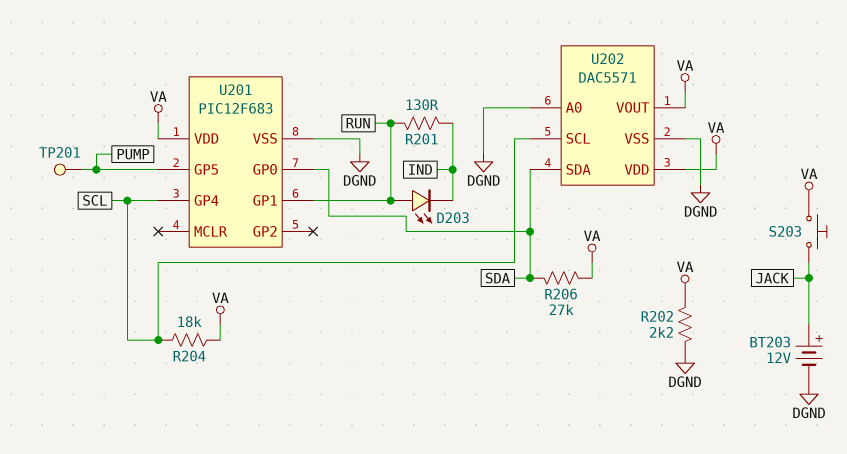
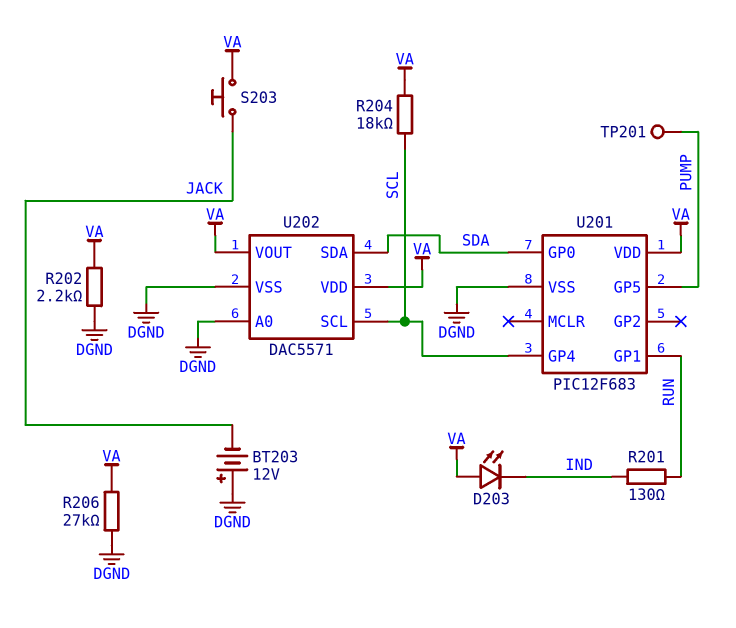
BT203: 12V (plus JACK, minus DGND) -> 12V (plus DGND, minus JACK)
D203: LED (A RUN, K IND) -> LED (A VA, K IND)
R206: 27k (SDA, VA) -> 27k (DGND, VA)

